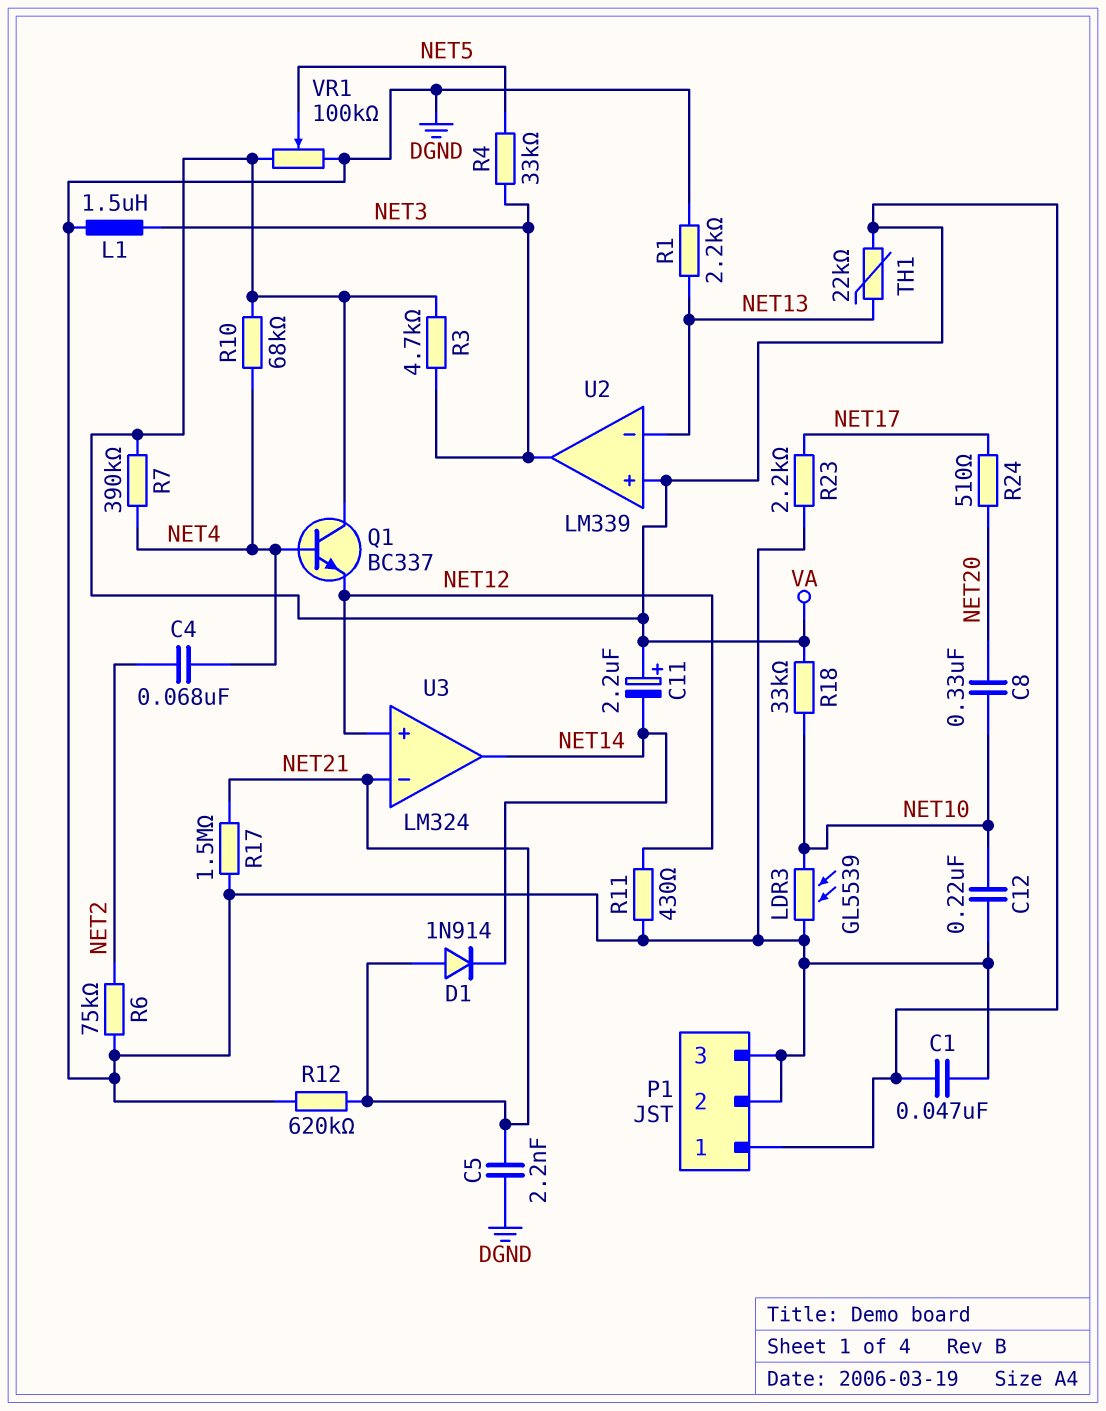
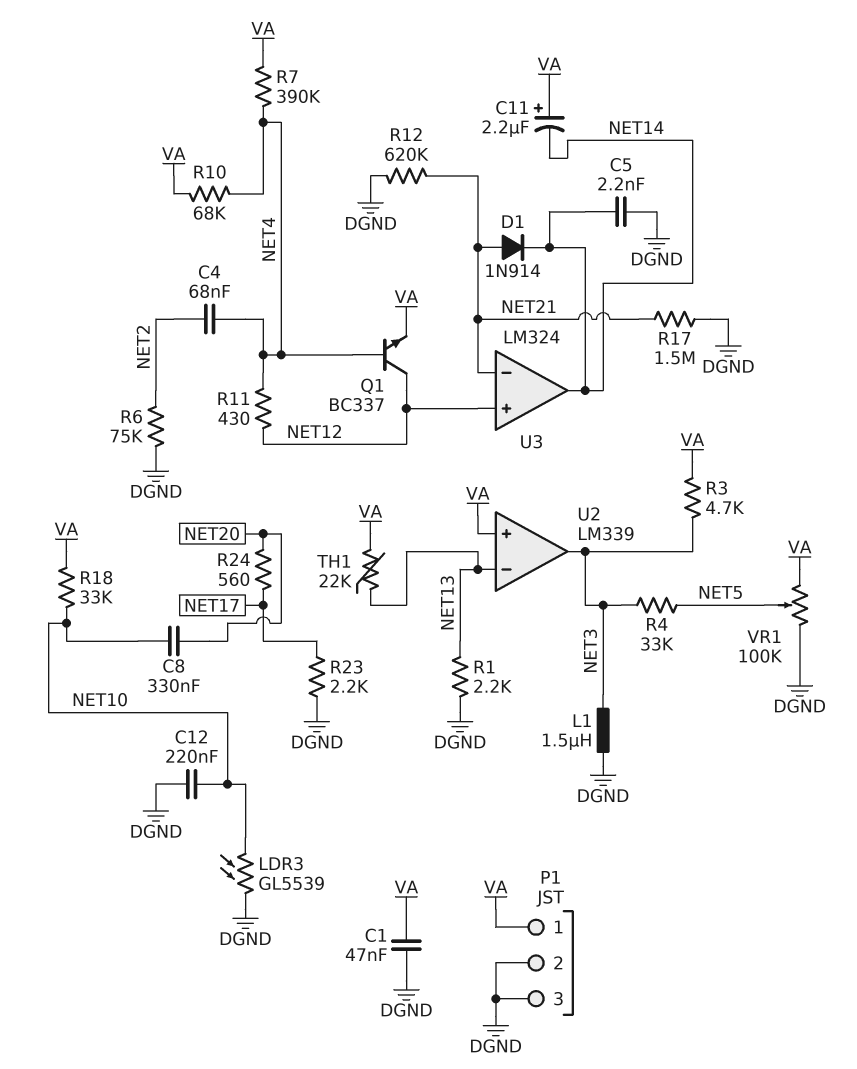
C5: 2.2nF (DGND, NET21) -> 2.2nF (DGND, NET14)
Q1: NPN BC337 (B NET4, C VA, E NET12) -> NPN BC337 (B NET4, C NET12, E VA)
R11: 430 (DGND, NET12) -> 430 (NET4, NET12)
R24: 510 (NET17, NET20) -> 560 (NET17, NET20)

